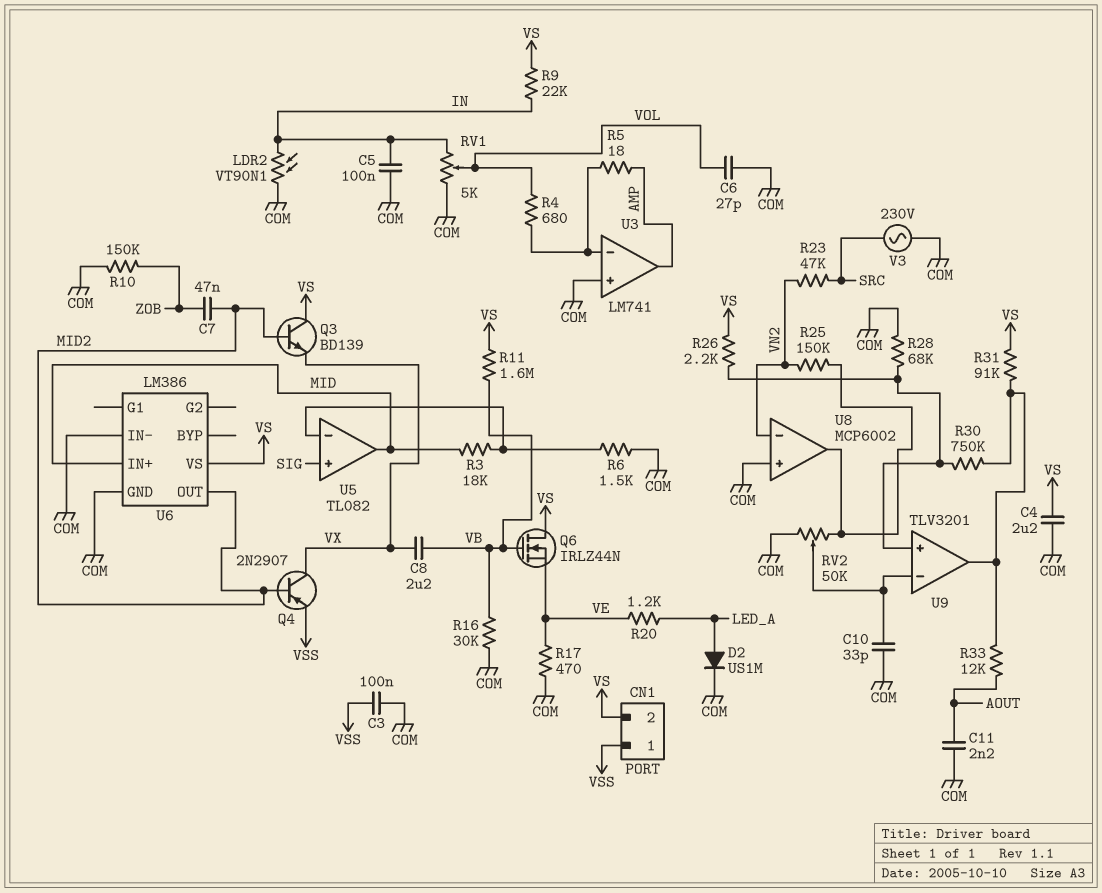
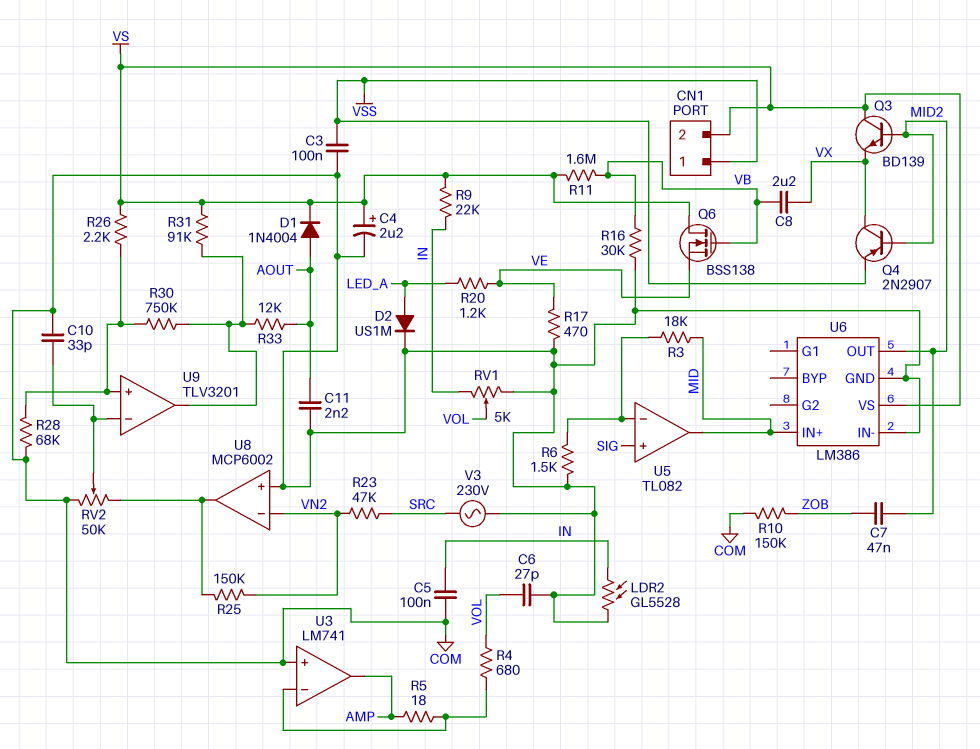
C4: 2.2uF (COM, VS) -> 2.2uF (plus VS, minus COM)
D1: none -> diode 1N4004 (A AOUT, K VS)
LDR2: VT90N1 (COM, IN) -> GL5528 (COM, IN)
Q6: NMOS IRLZ44N (G VB, D VS, S VE) -> NMOS BSS138 (G VB, D VS, S VE)

